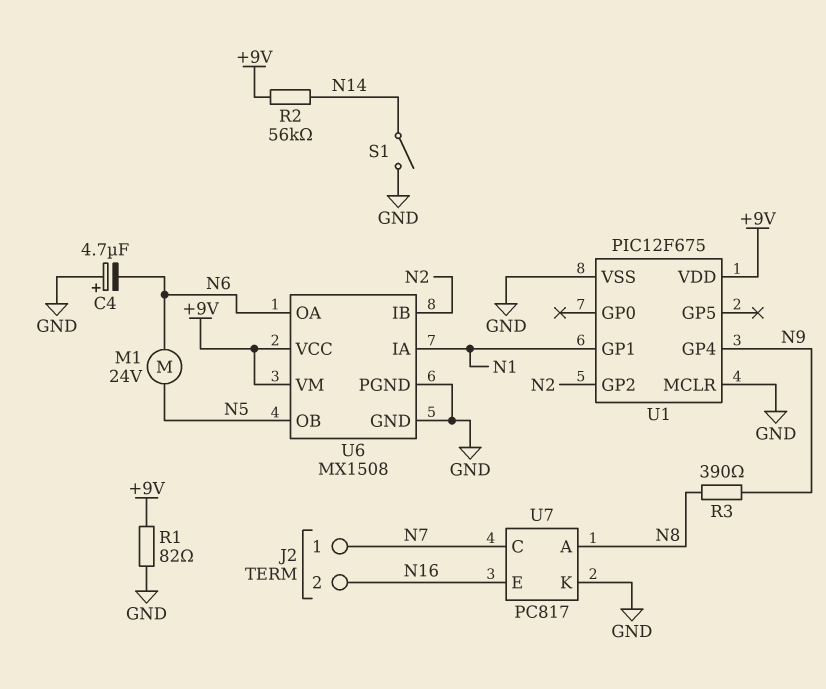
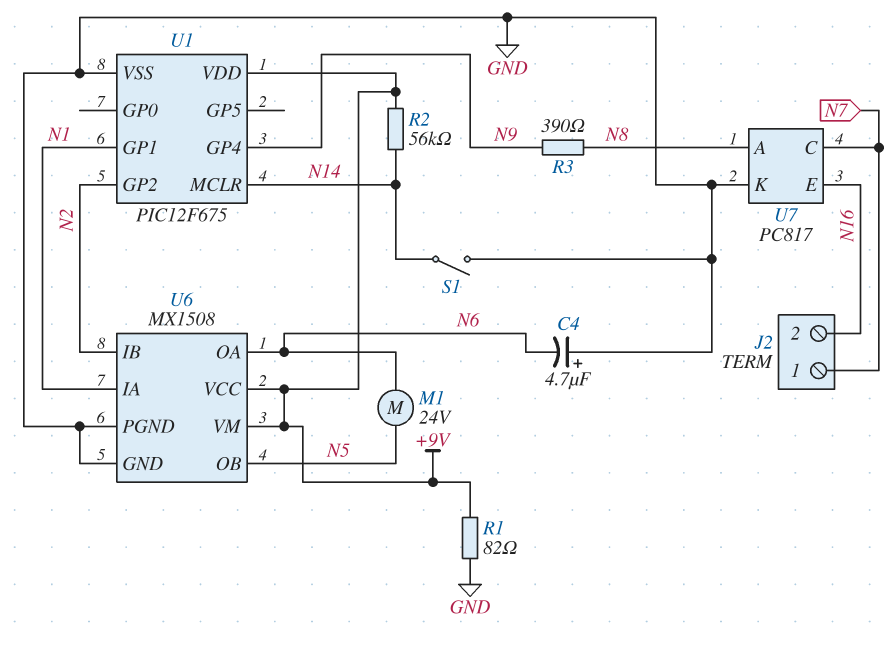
U1 pin MCLR: GND -> N14

